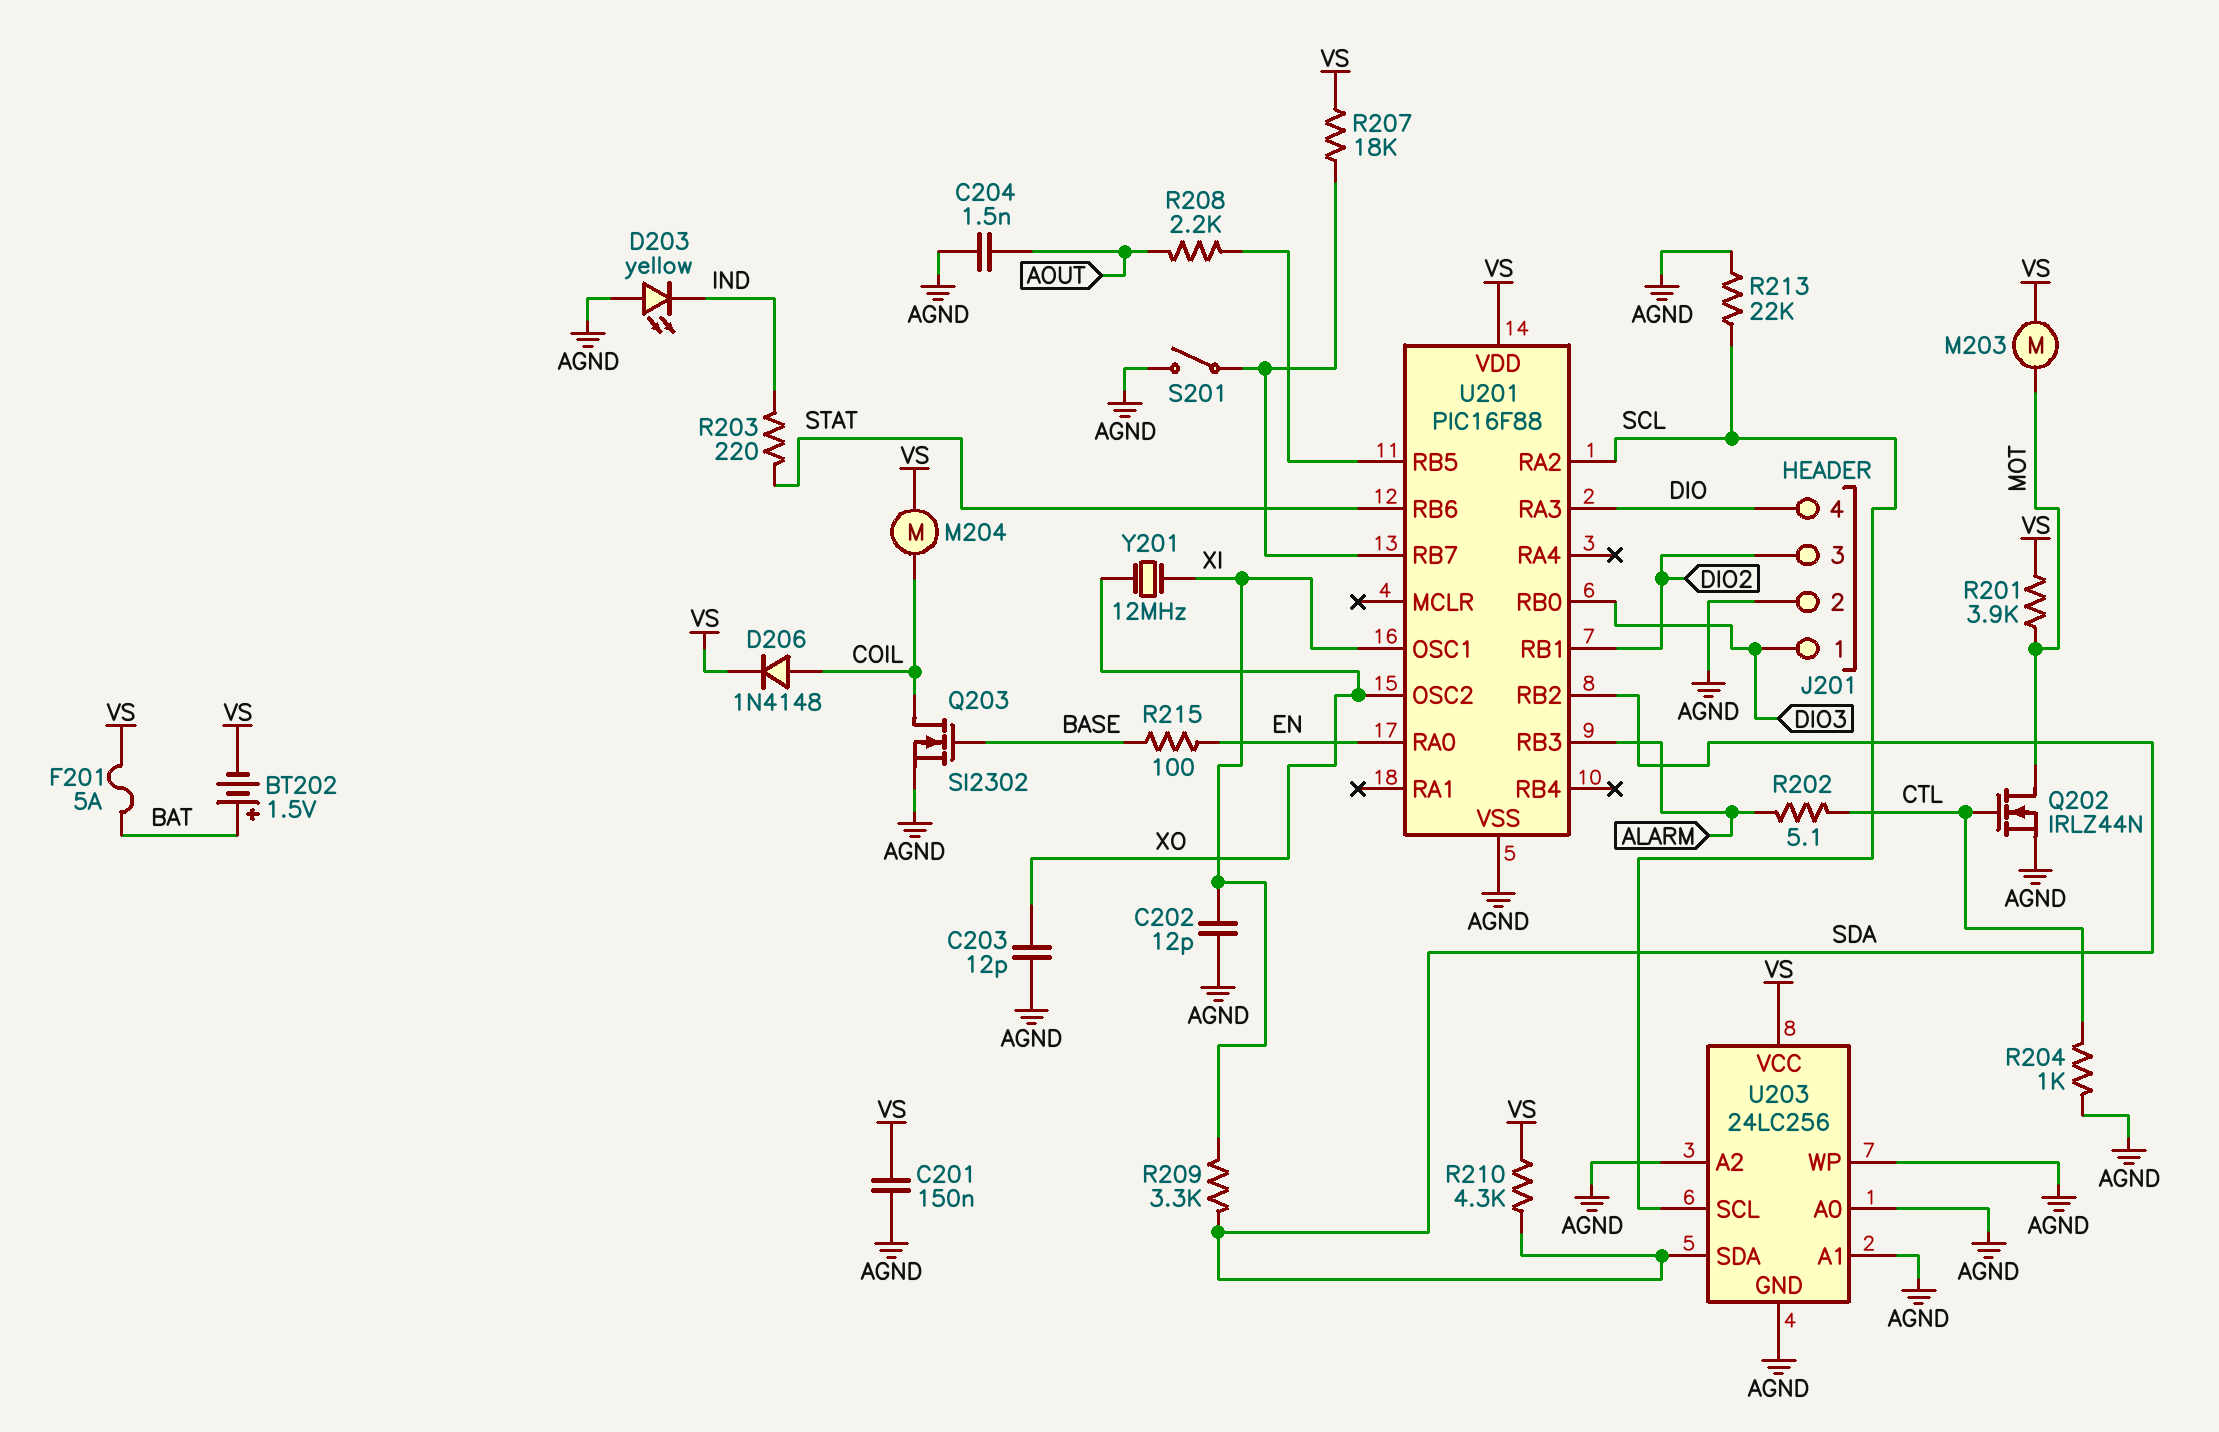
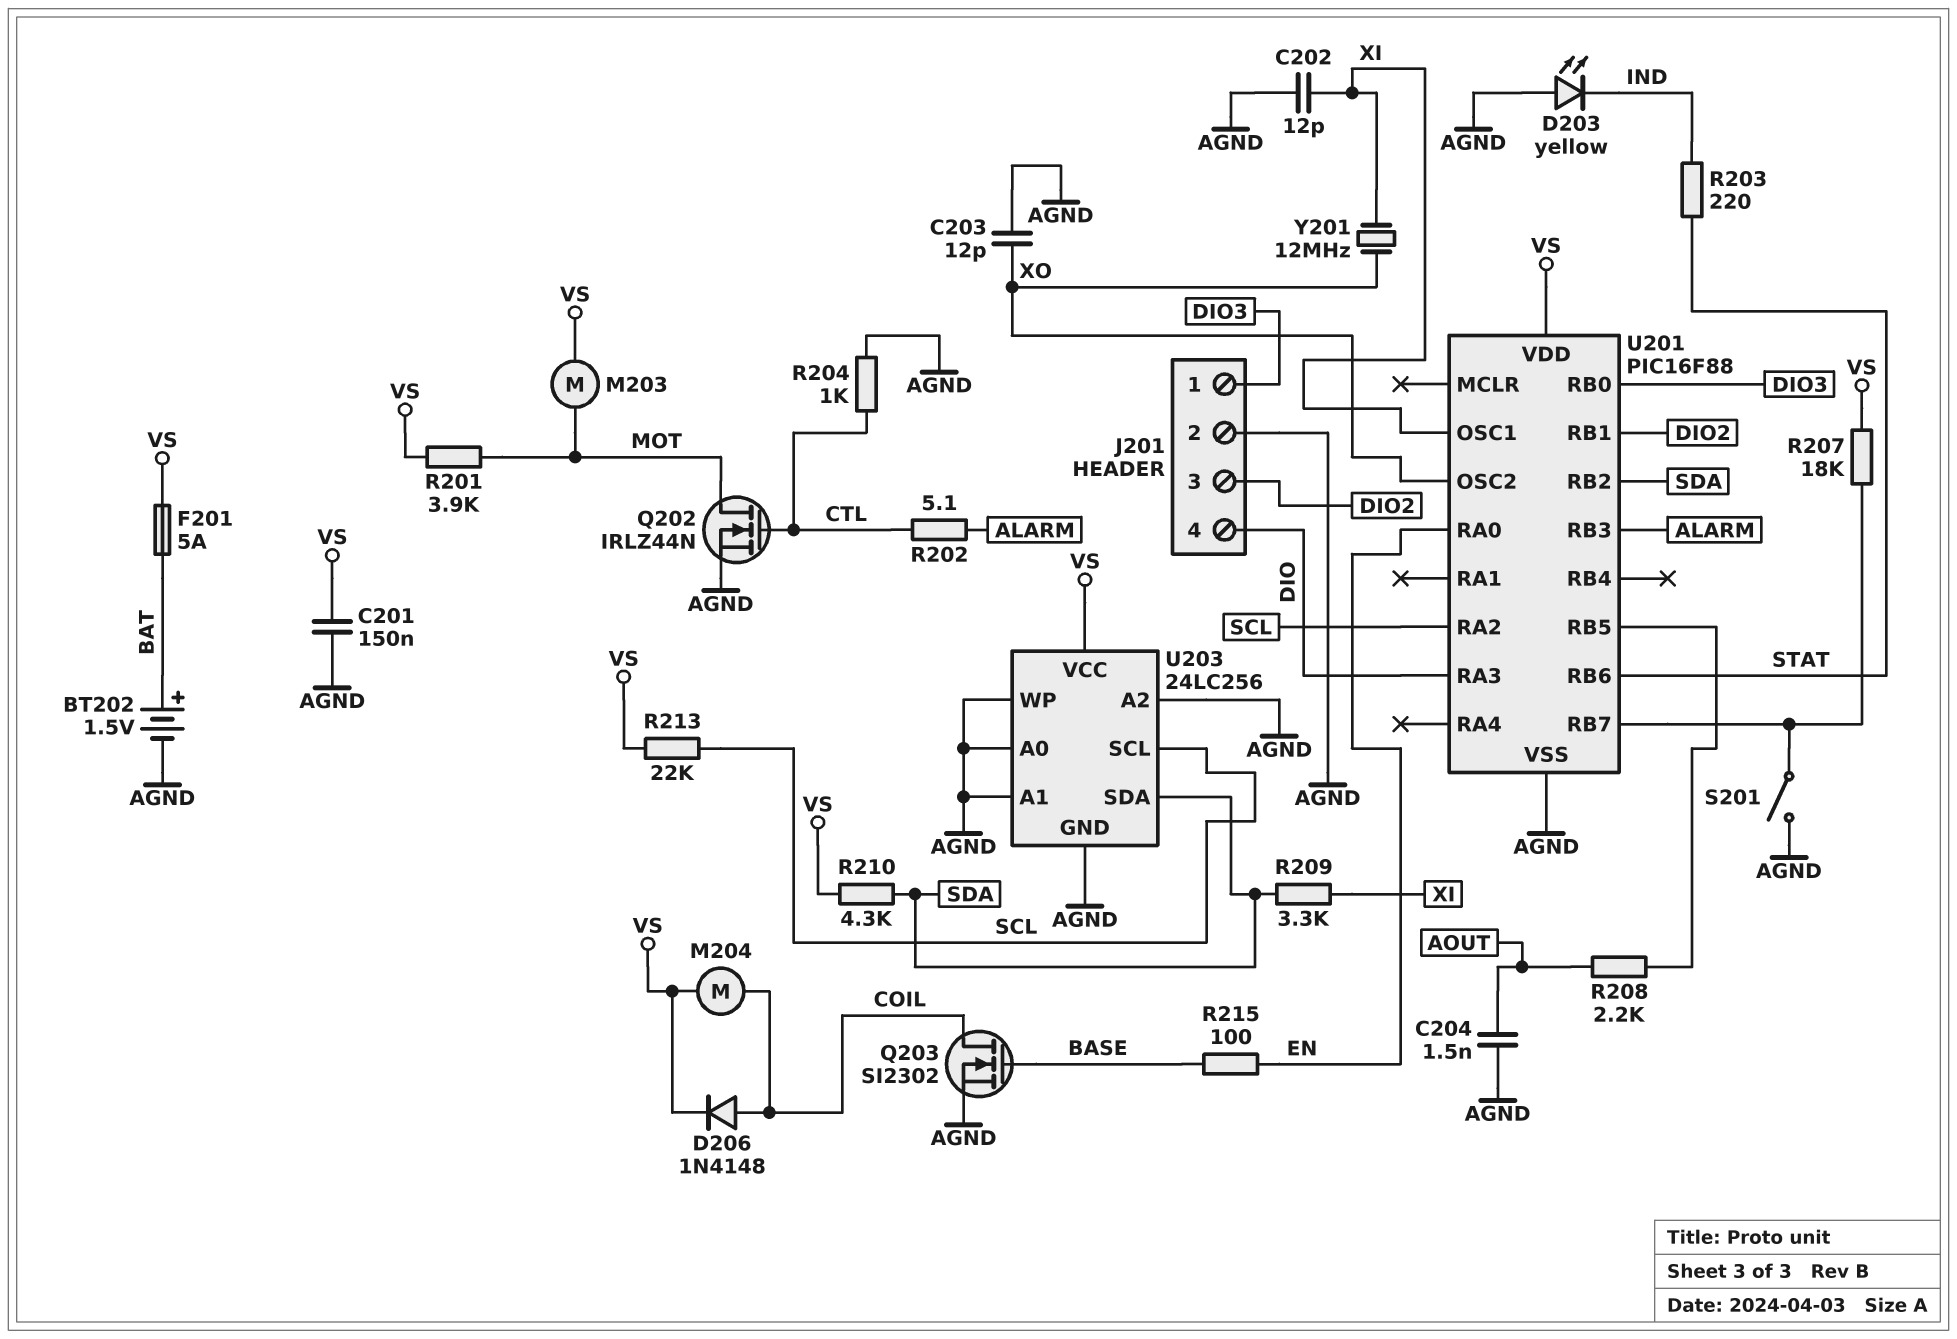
BT202: 1.5V (plus BAT, minus VS) -> 1.5V (plus BAT, minus AGND)
R213: 22k (AGND, SCL) -> 22k (SCL, VS)

